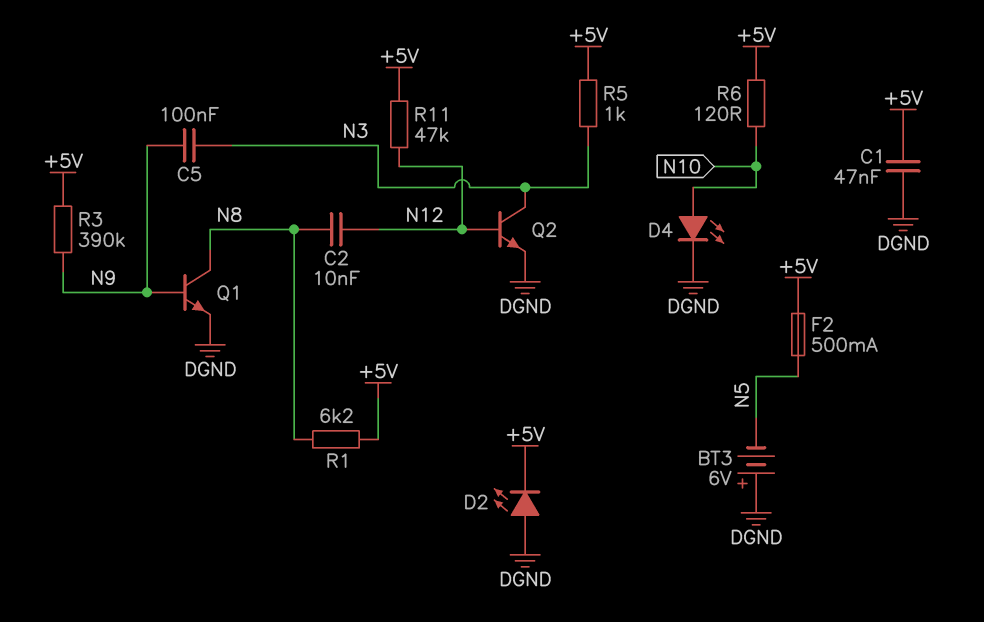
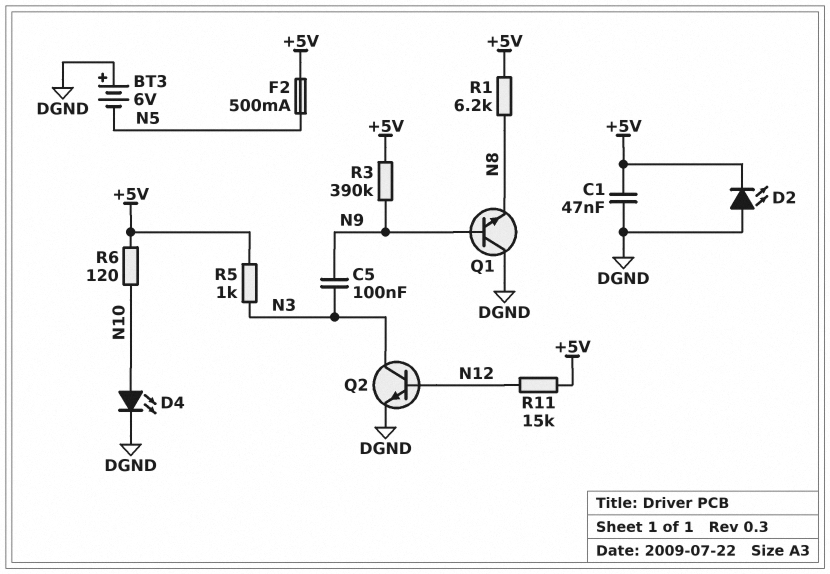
C2: 10nF (N8, N12) -> none
Q1: NPN (B N9, C N8, E DGND) -> NPN (B N9, C DGND, E N8)
R11: 47k (+5V, N12) -> 15k (+5V, N12)

